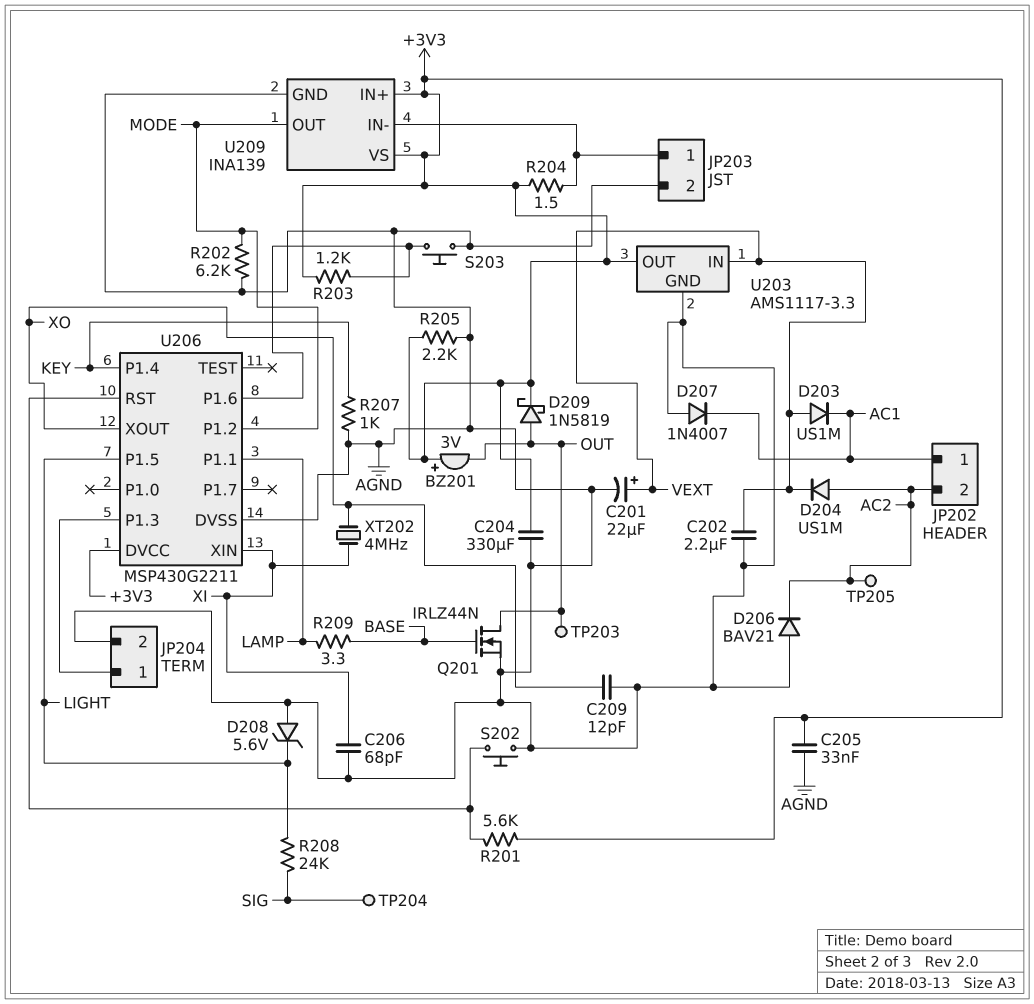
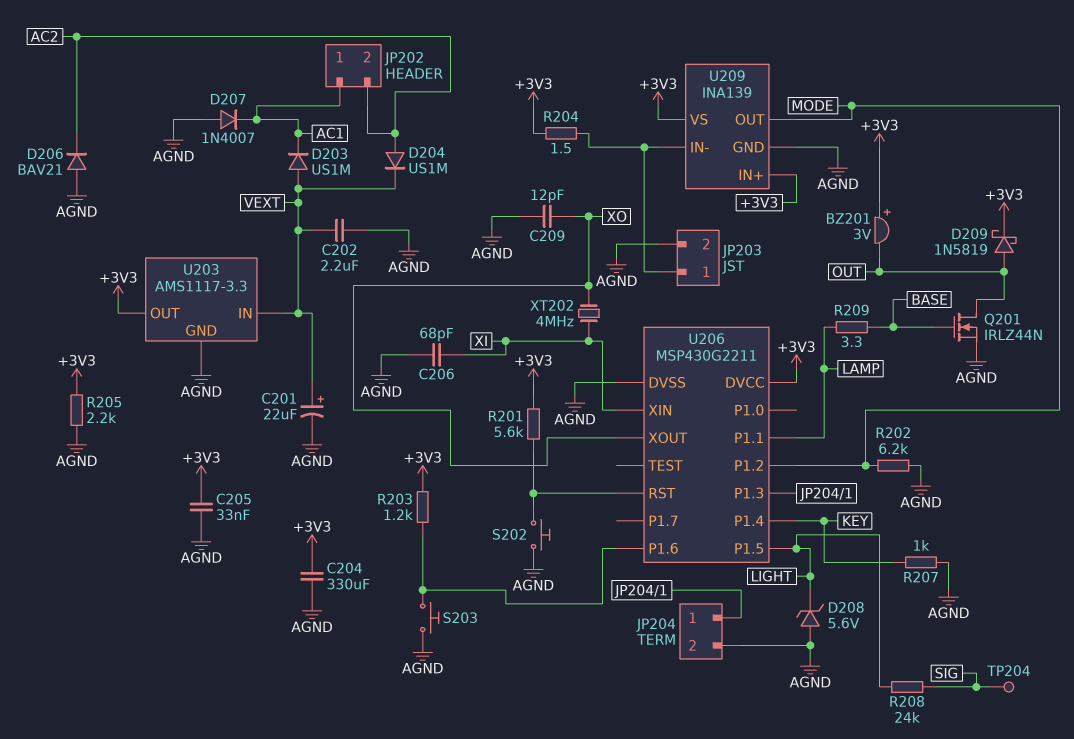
TP203: test point (OUT) -> none
TP205: test point (AC2) -> none

